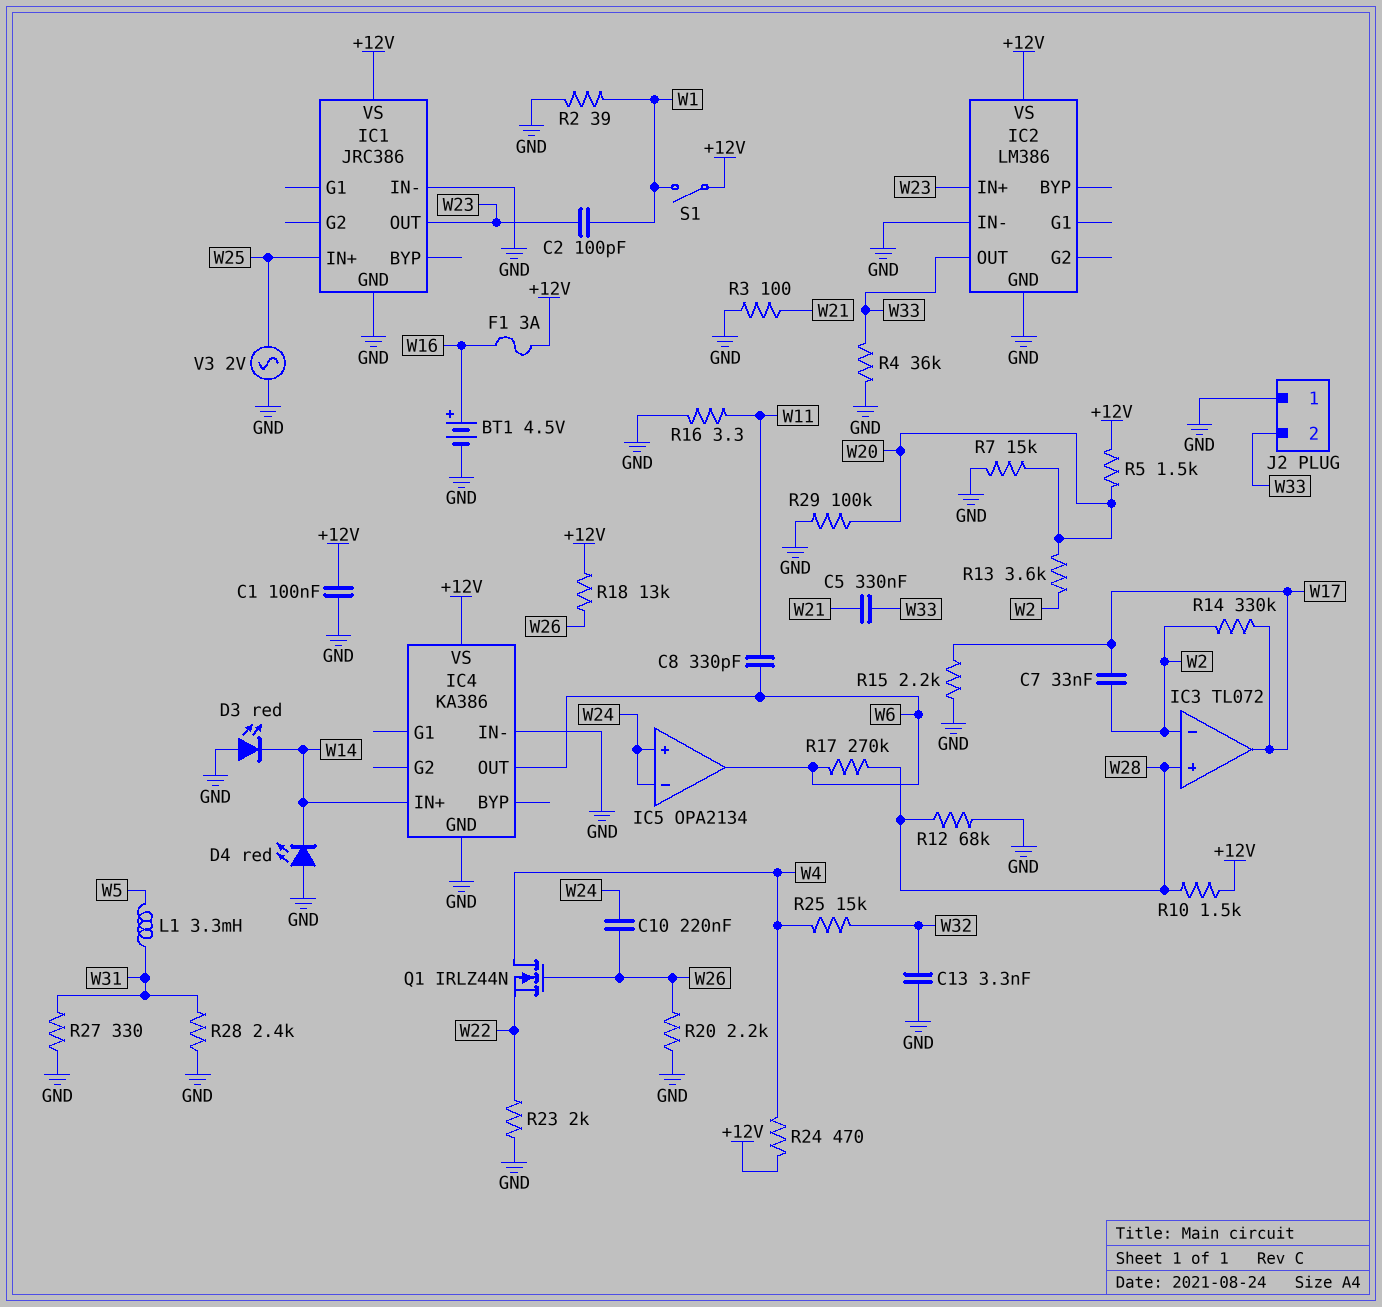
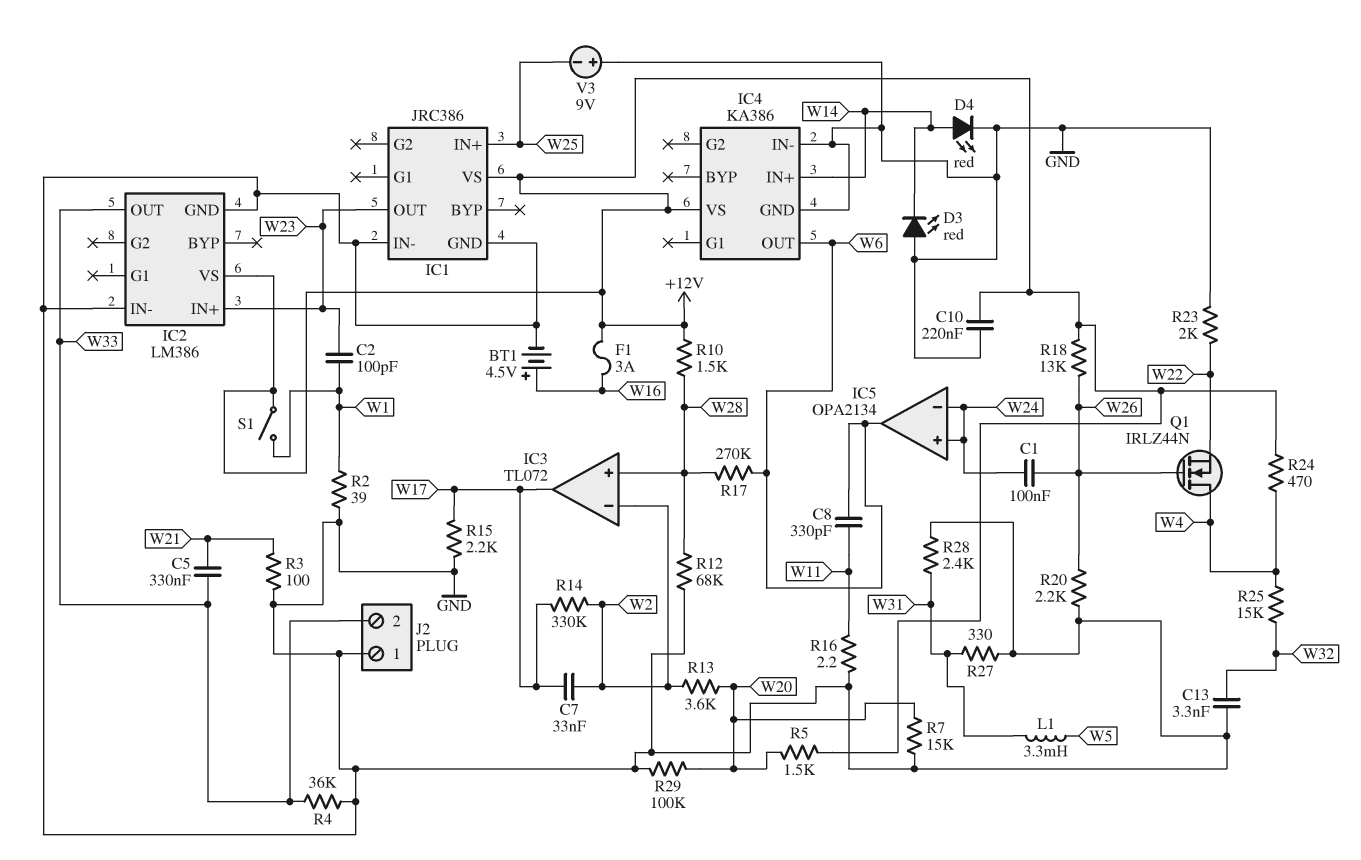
C1: 100nF (+12V, GND) -> 100nF (W24, W26)
C10: 220nF (W24, W26) -> 220nF (+12V, GND)
D4: LED red (A GND, K W14) -> LED red (A W14, K GND)
R16: 3.3 (GND, W11) -> 2.2 (GND, W11)
V3: AC 2V (GND, W25) -> 9V (plus GND, minus W25)

